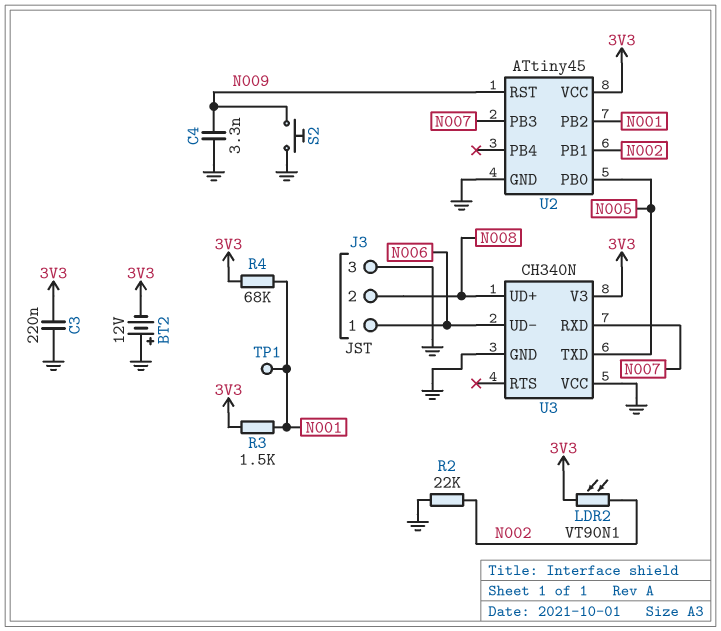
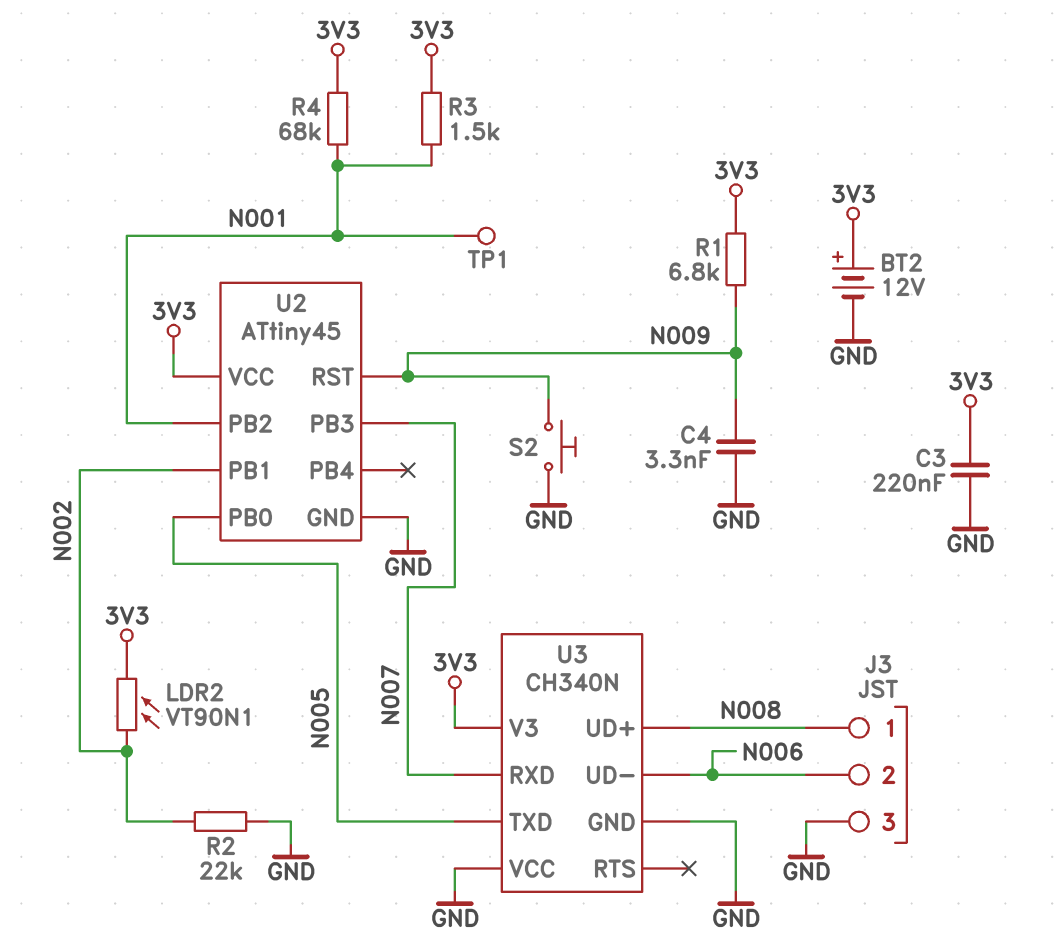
BT2: 12V (plus GND, minus 3V3) -> 12V (plus 3V3, minus GND)
J3 pin 1: N006 -> N008
J3 pin 2: N008 -> N006
R1: none -> 6.8k (3V3, N009)

